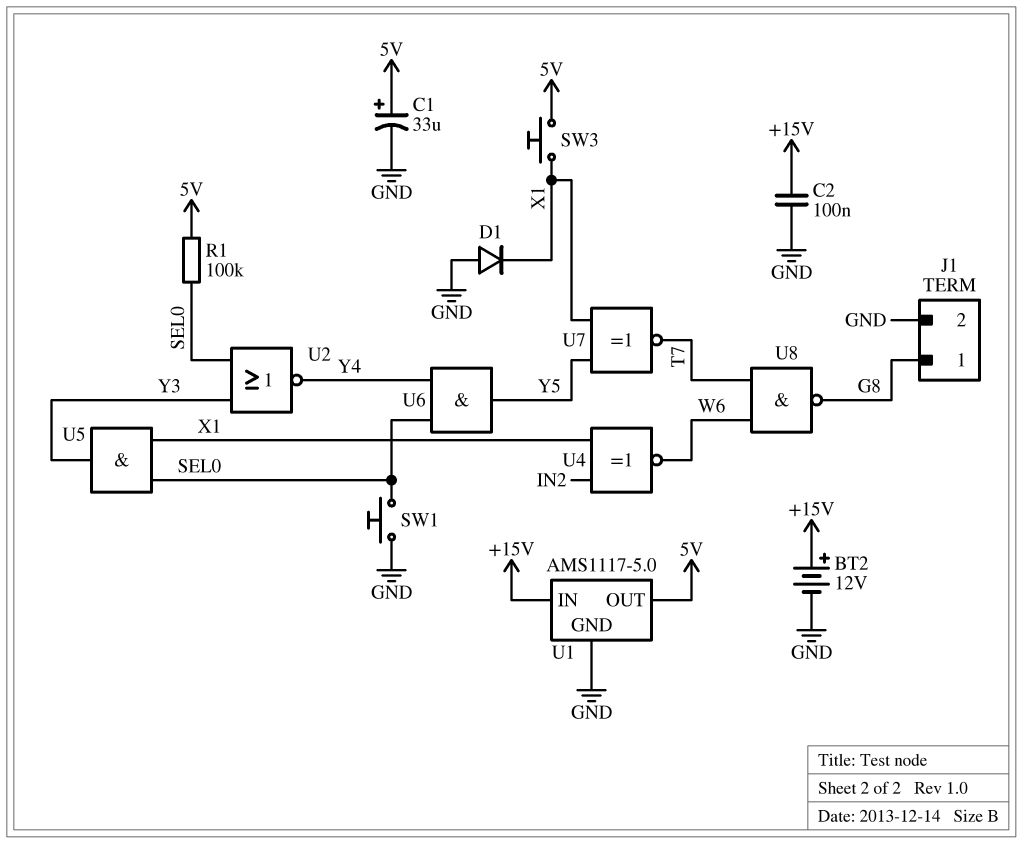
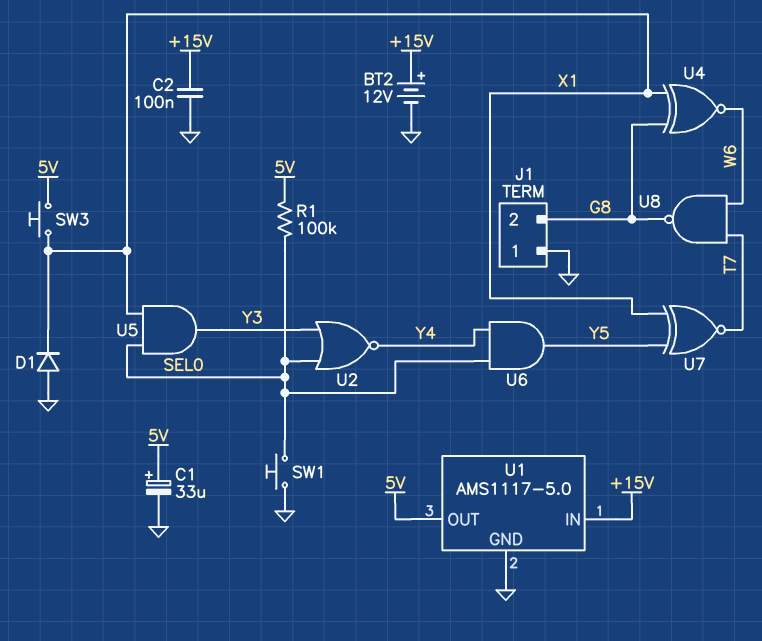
J1 pin 1: G8 -> GND
J1 pin 2: GND -> G8
U4: XNOR (in IN2, in X1, out W6) -> XNOR (in G8, in X1, out W6)

